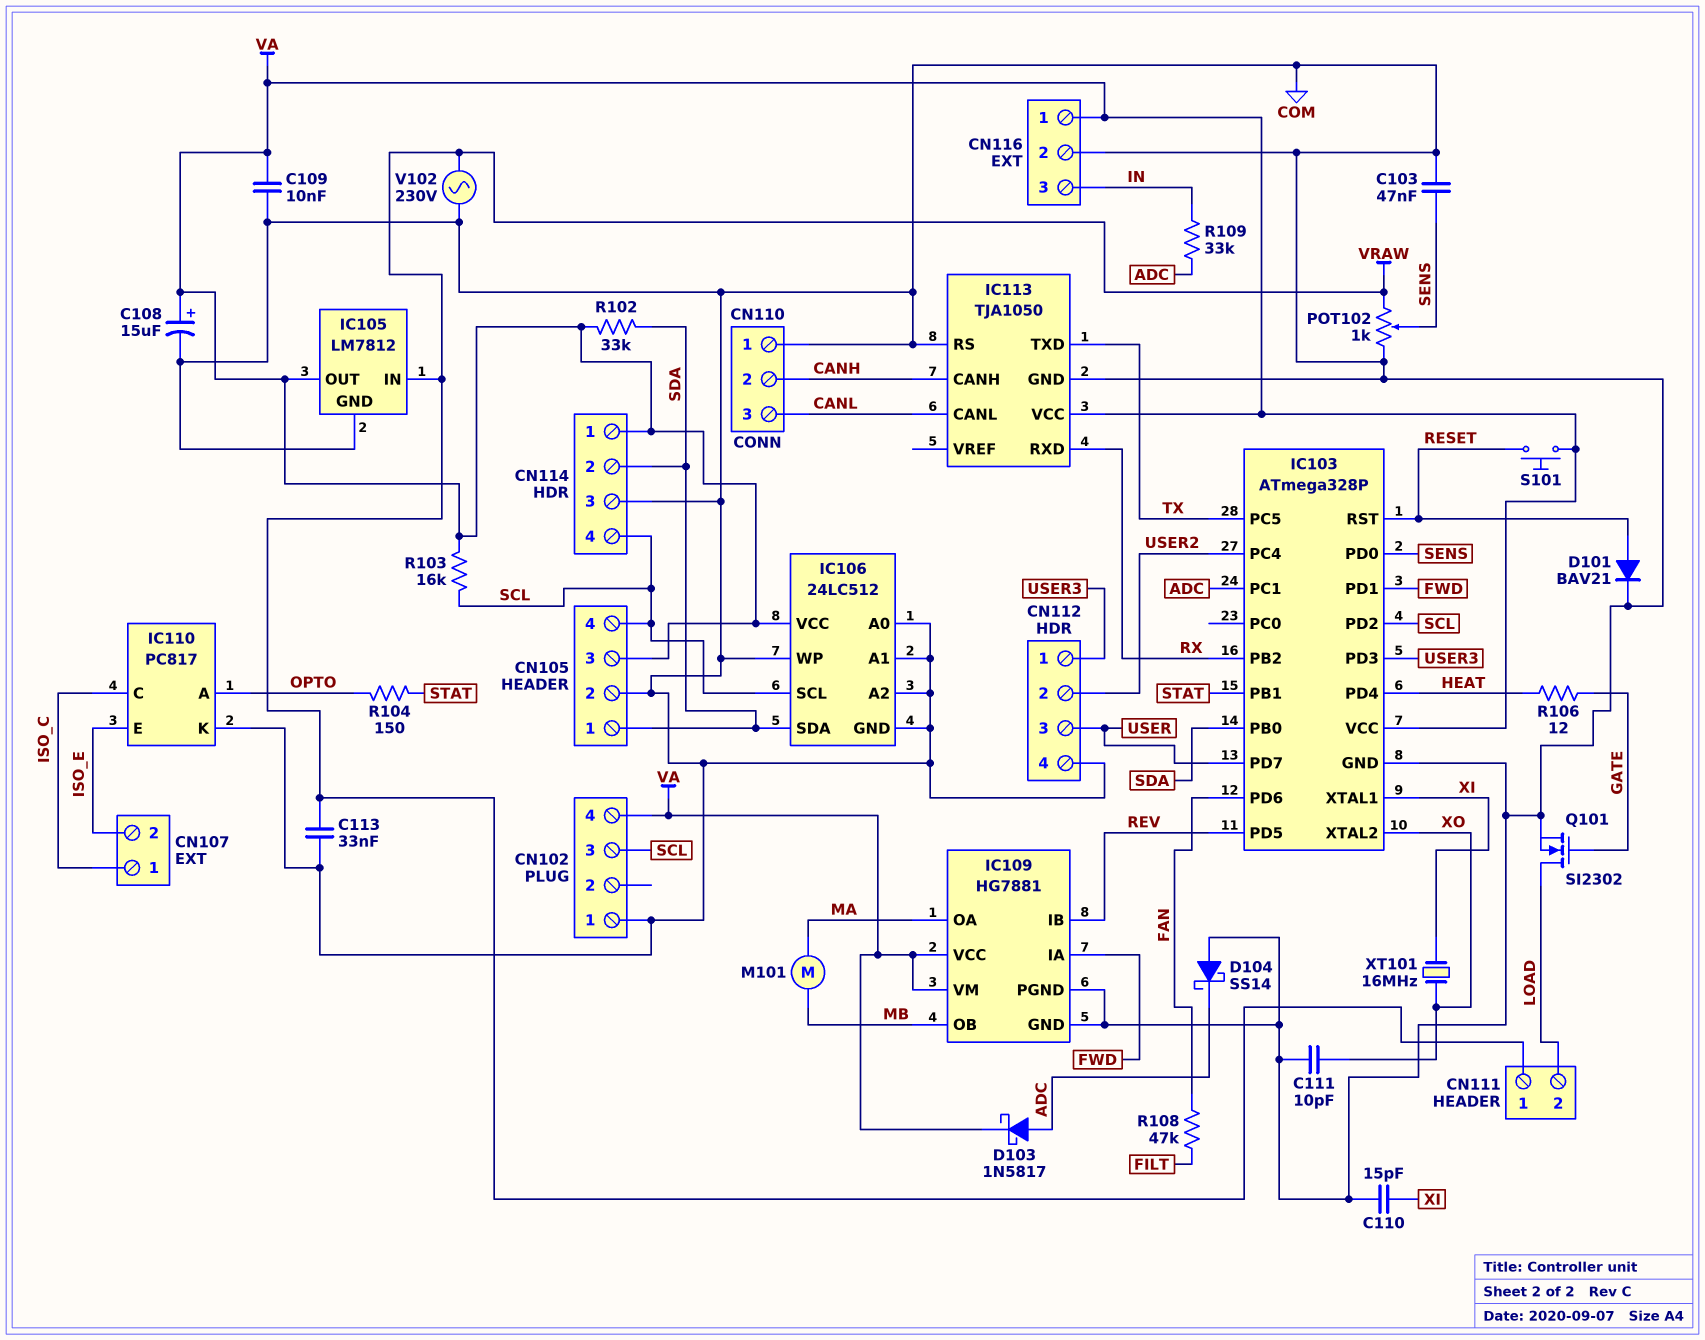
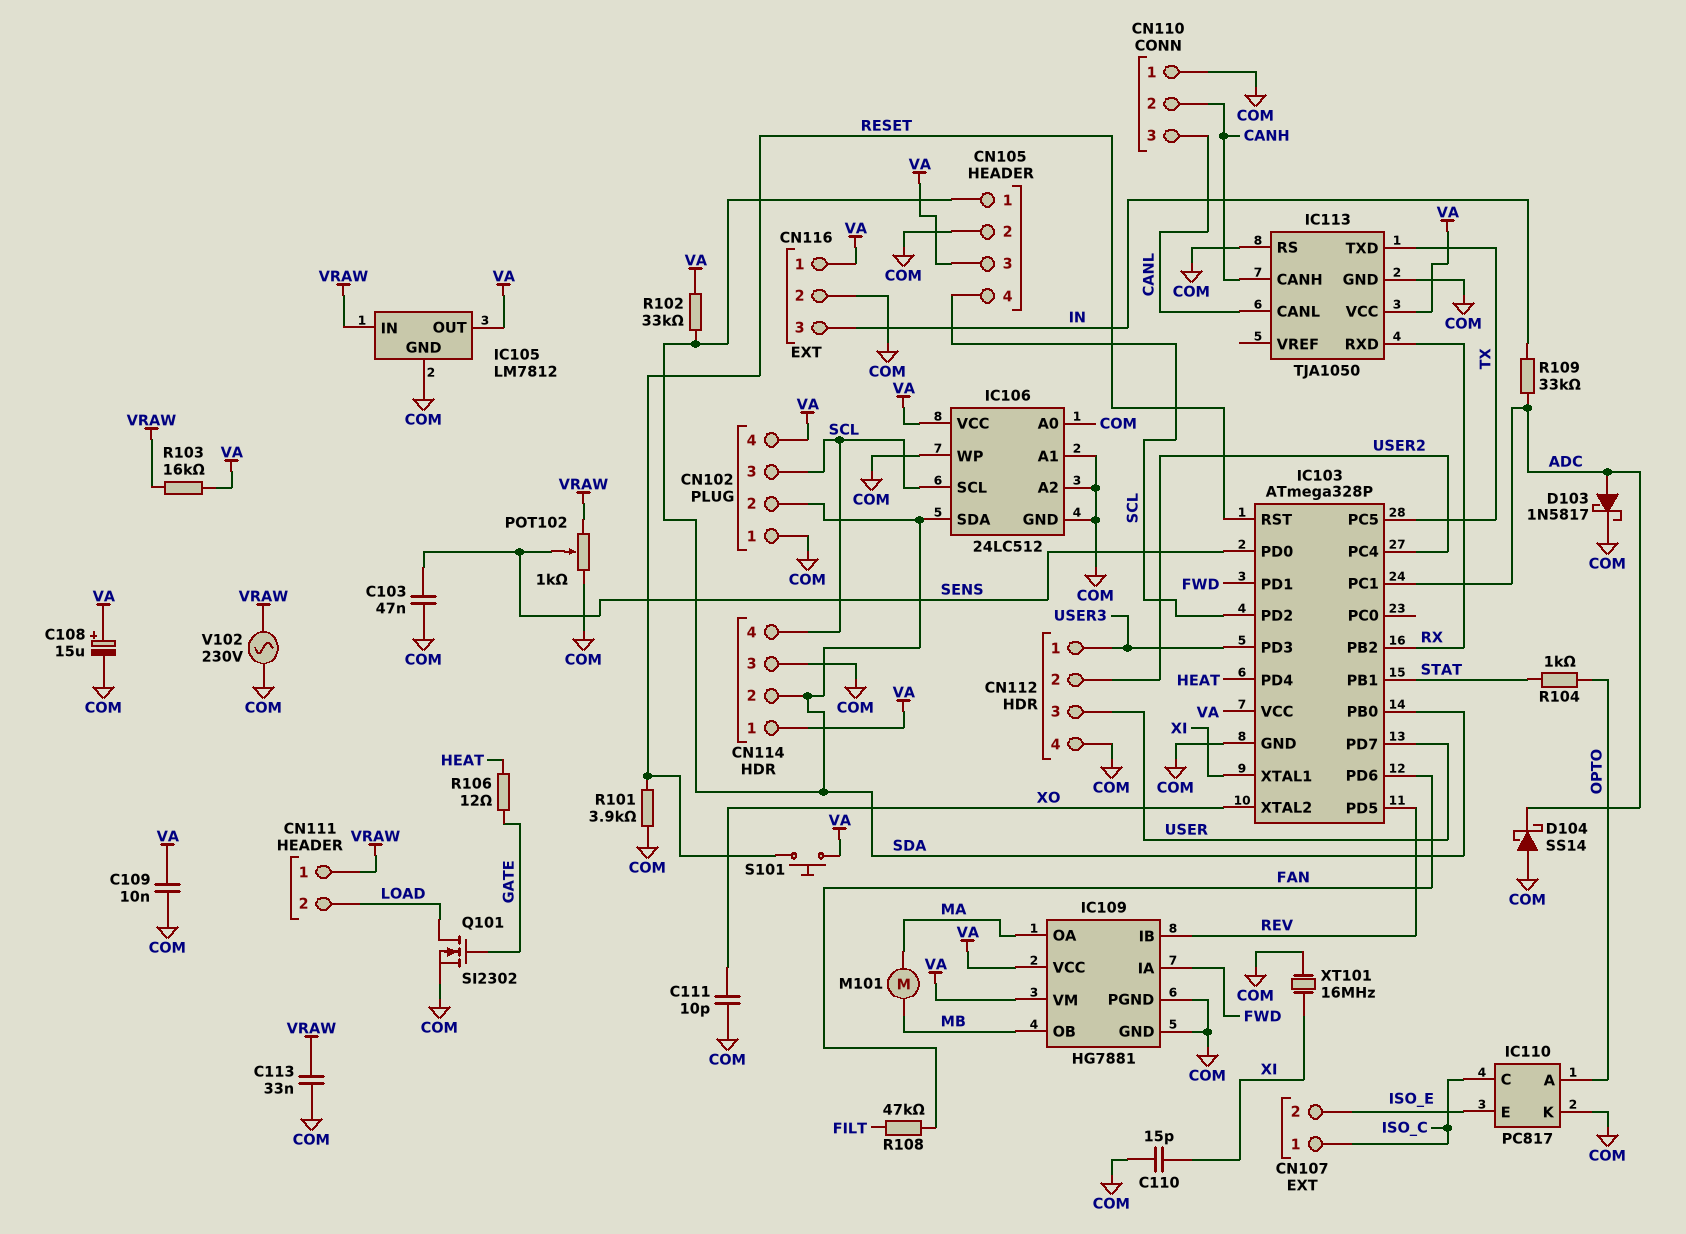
CN102 pin 2: none -> SDA
D101: diode BAV21 (A RESET, K COM) -> none
D103: schottky 1N5817 (A ADC, K VA) -> schottky 1N5817 (A ADC, K COM)
R101: none -> 3.9k (COM, RESET)
R103: 16k (SCL, VA) -> 16k (VA, VRAW)
R104: 150 (OPTO, STAT) -> 1k (OPTO, STAT)
XT101: 16MHz (XI, XO) -> 16MHz (COM, XI)

